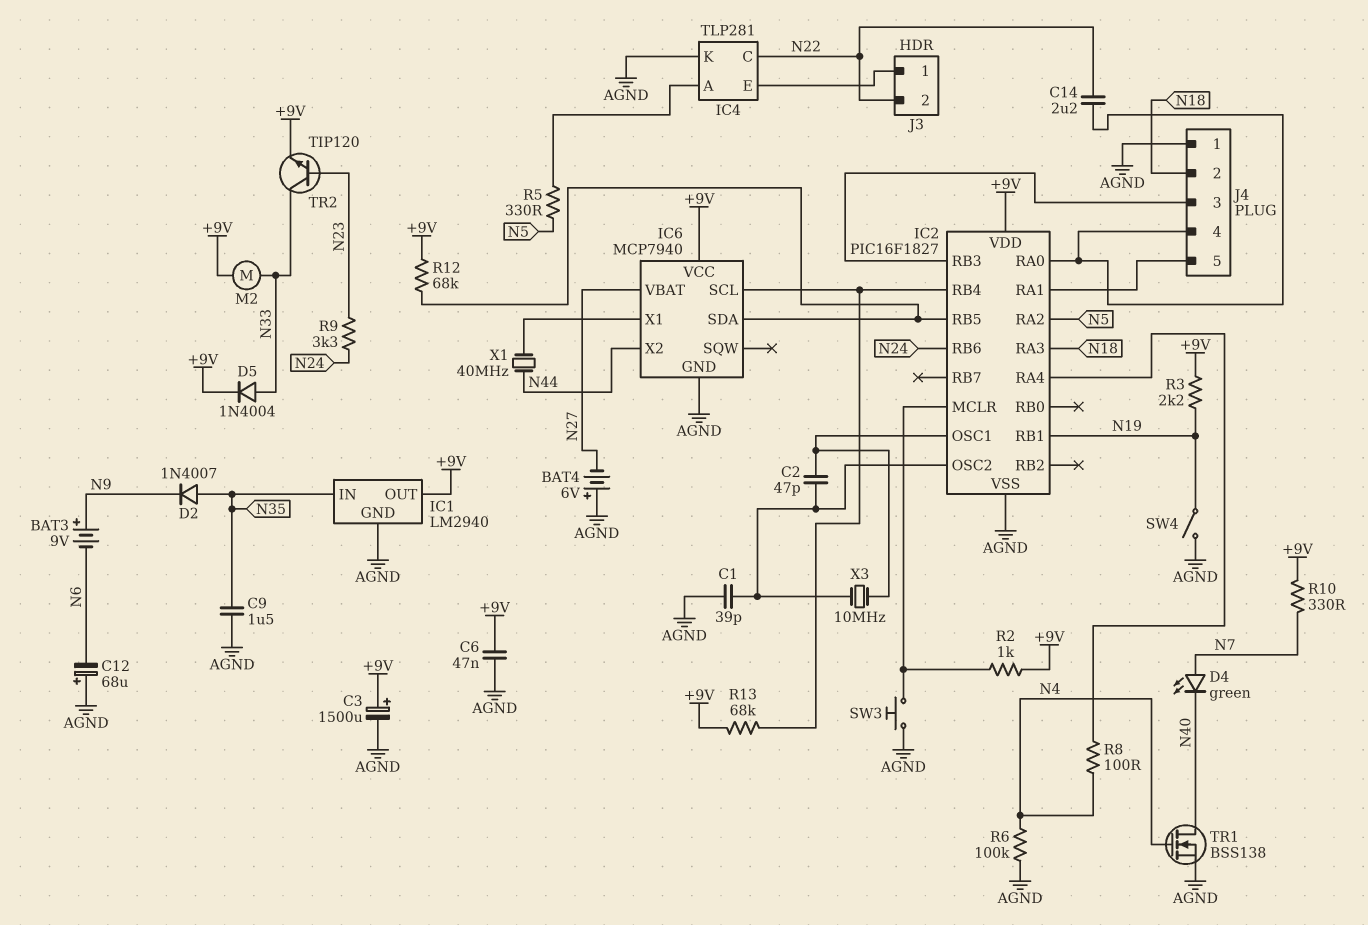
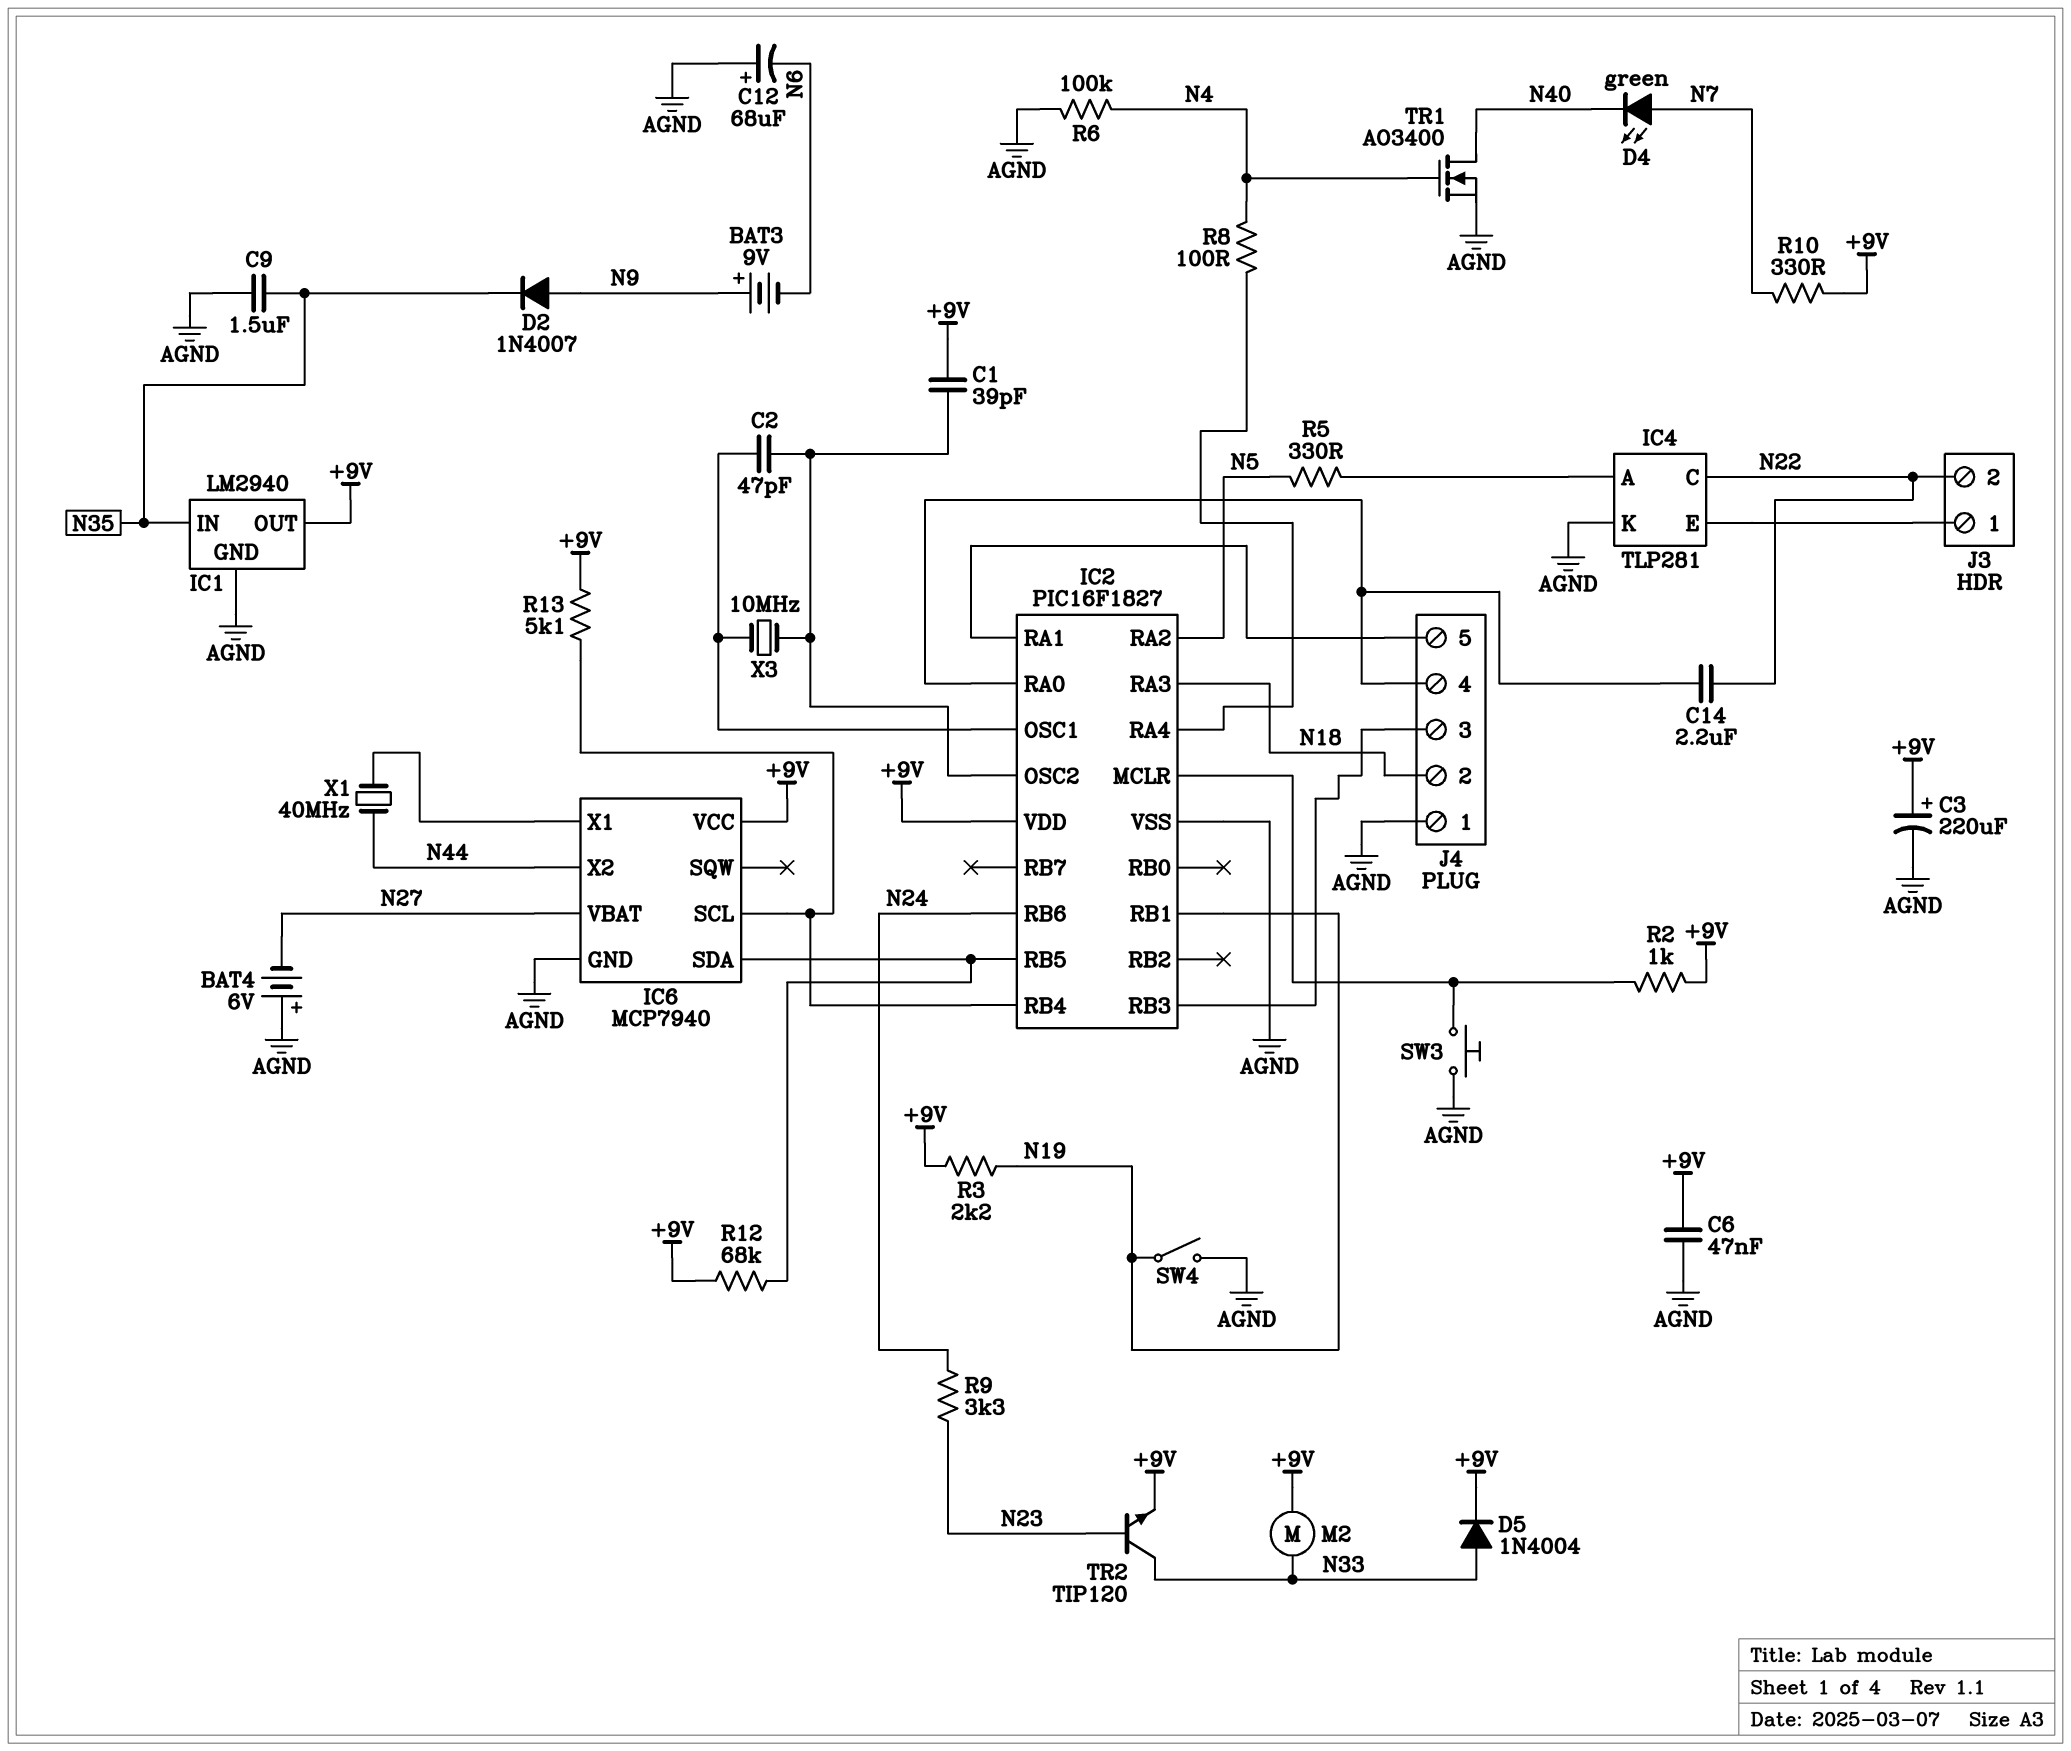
C1: 39pF (AGND, IC2/OSC2) -> 39pF (+9V, IC2/OSC2)
C3: 1500uF (plus +9V, minus AGND) -> 220uF (plus +9V, minus AGND)
D2: diode 1N4007 (A N35, K N9) -> diode 1N4007 (A N9, K N35)
R13: 68k (+9V, IC2/RB4) -> 5.1k (+9V, IC2/RB4)
TR1: NMOS BSS138 (G N4, D N40, S AGND) -> NMOS AO3400 (G N4, D N40, S AGND)

